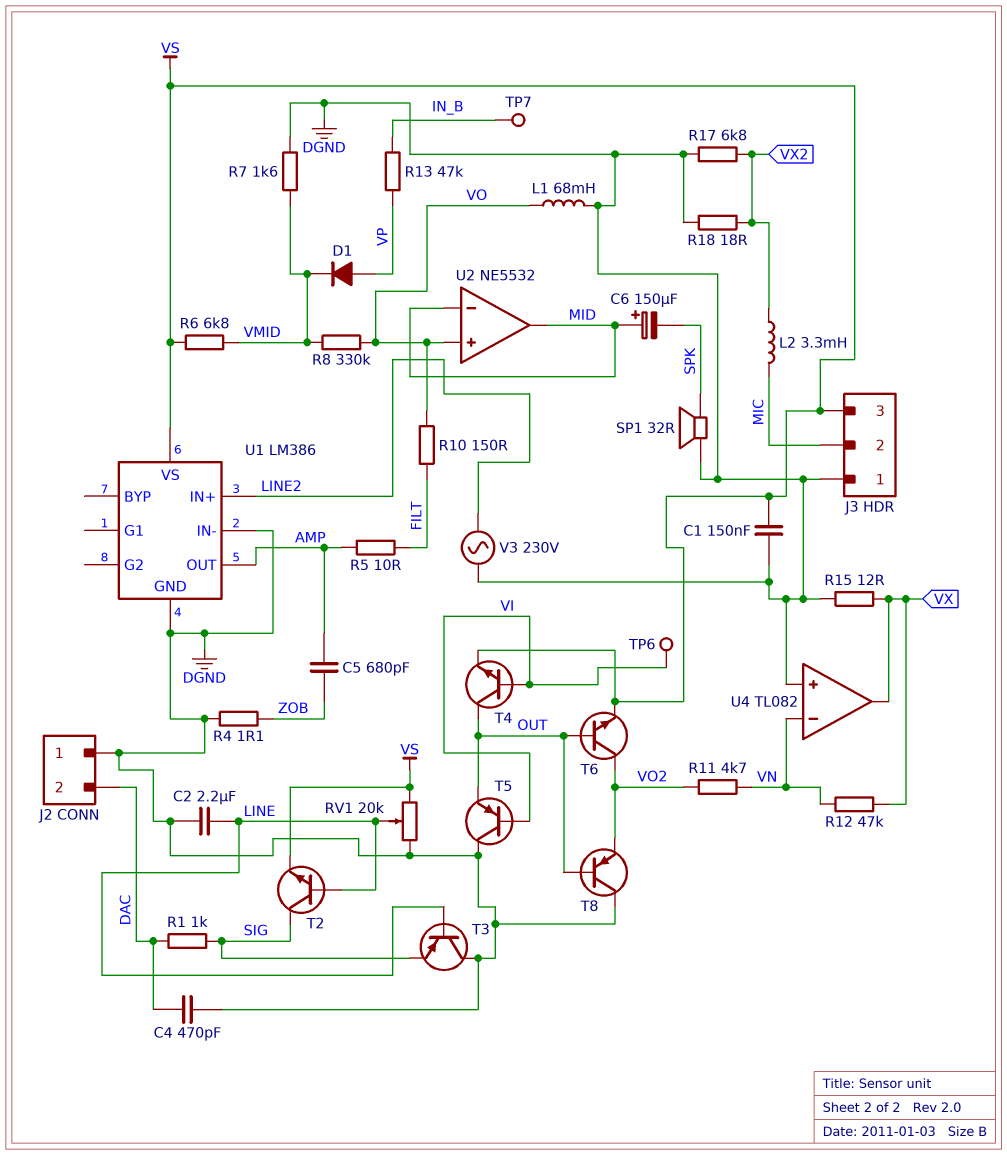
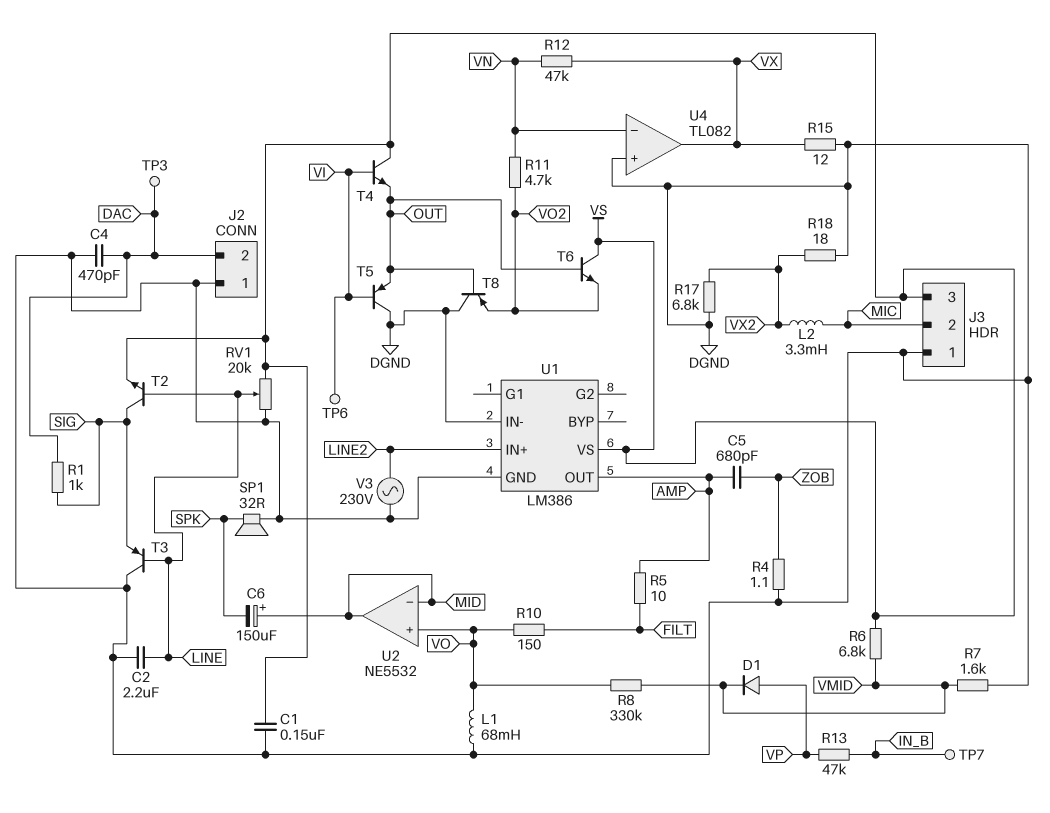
T4: NPN (B VI, C OUT, E VS) -> NPN (B VI, C VS, E OUT)
T6: NPN (B OUT, C VO2, E VS) -> NPN (B OUT, C VS, E VO2)
TP3: none -> test point (DAC)

